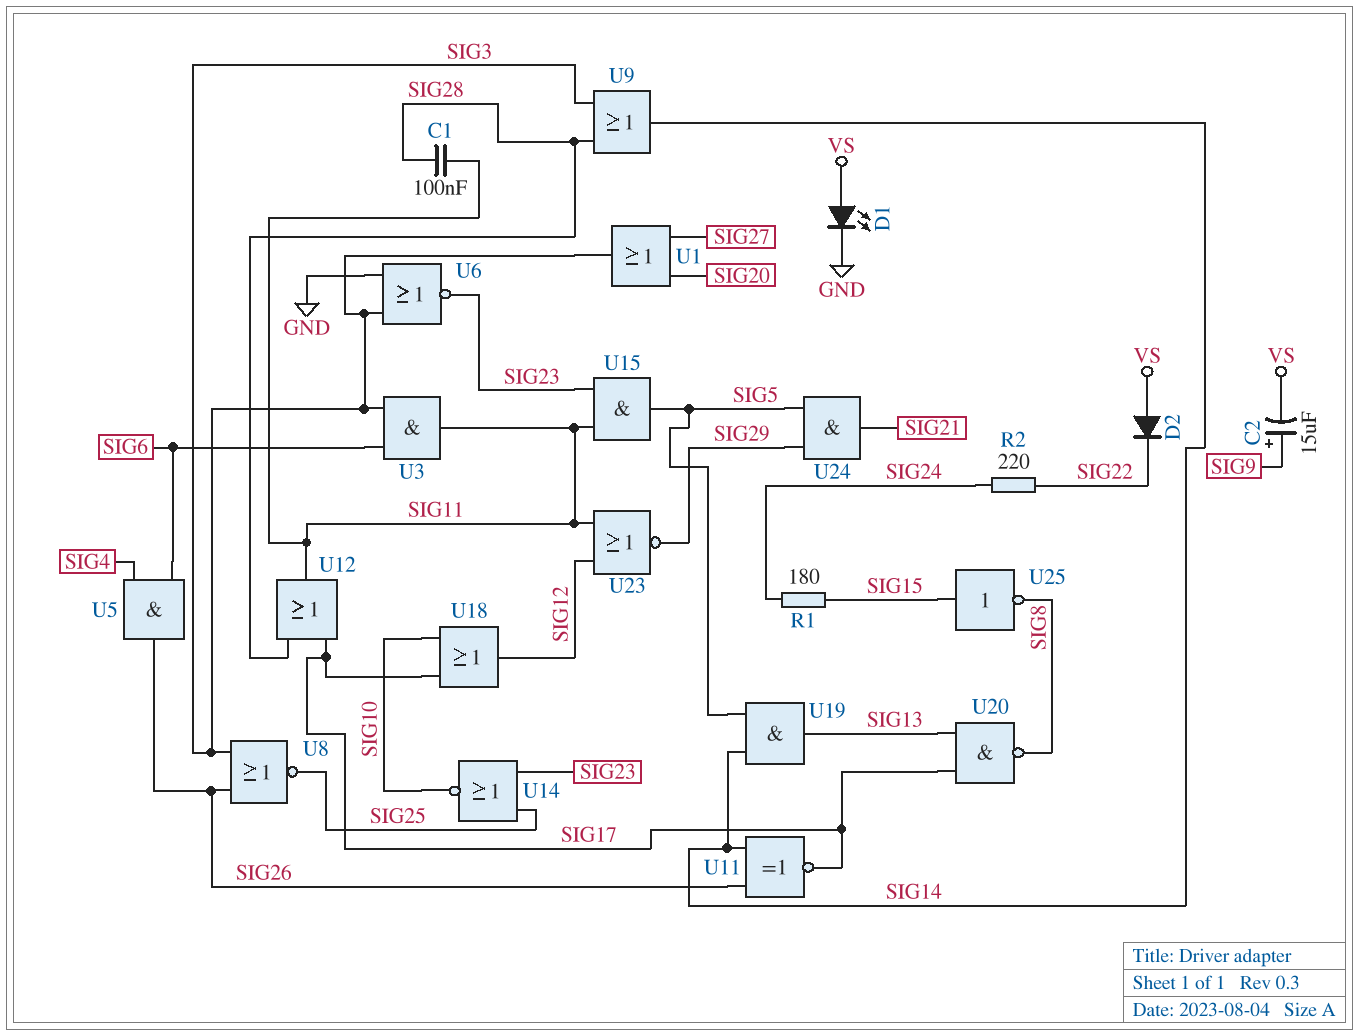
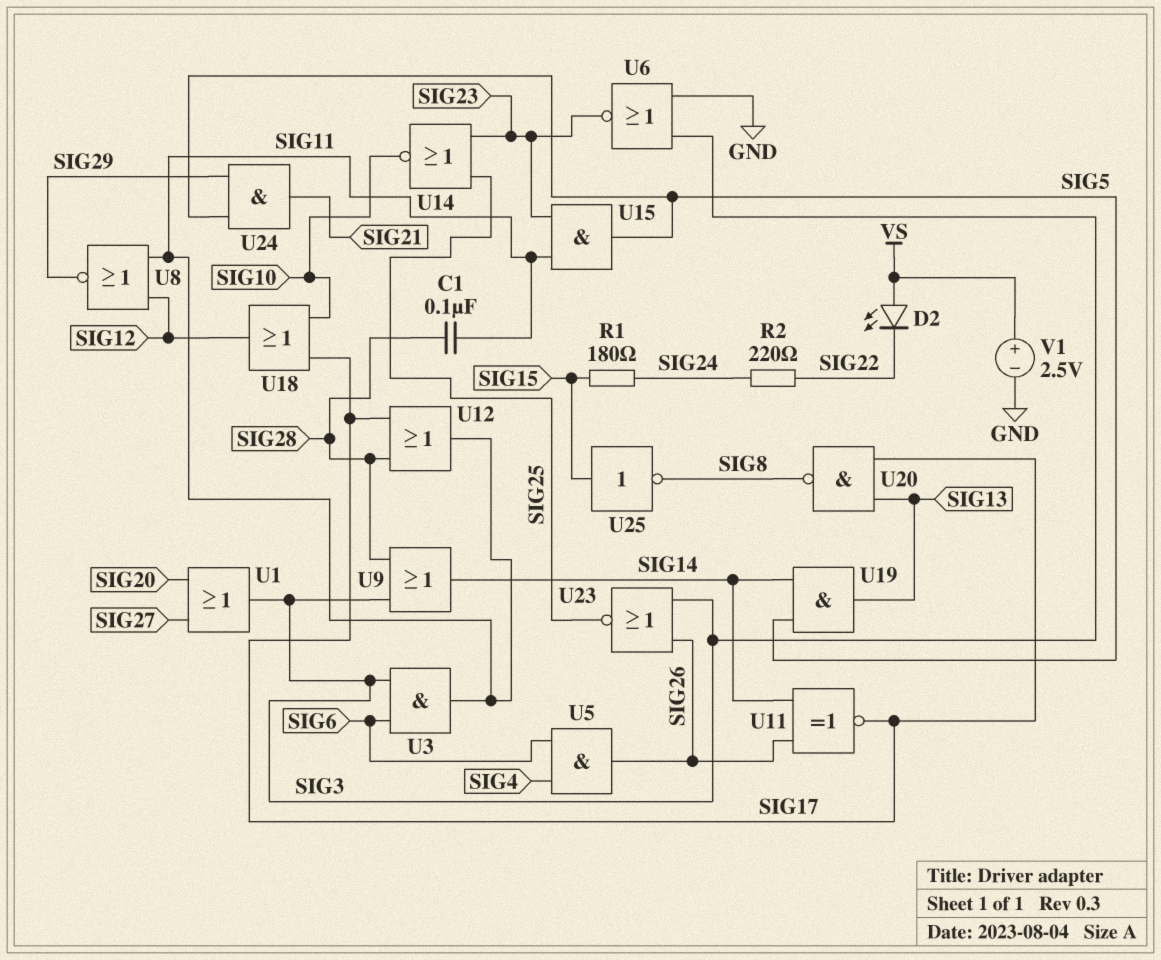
C2: 15uF (plus SIG9, minus VS) -> none
D1: LED (A VS, K GND) -> none
D2: diode (A VS, K SIG22) -> LED (A VS, K SIG22)
U8: NOR (in SIG3, in SIG26, out SIG25) -> NOR (in SIG11, in SIG12, out SIG29)
U23: NOR (in SIG11, in SIG12, out SIG29) -> NOR (in SIG3, in SIG26, out SIG25)
V1: none -> 2.5V (plus VS, minus GND)

